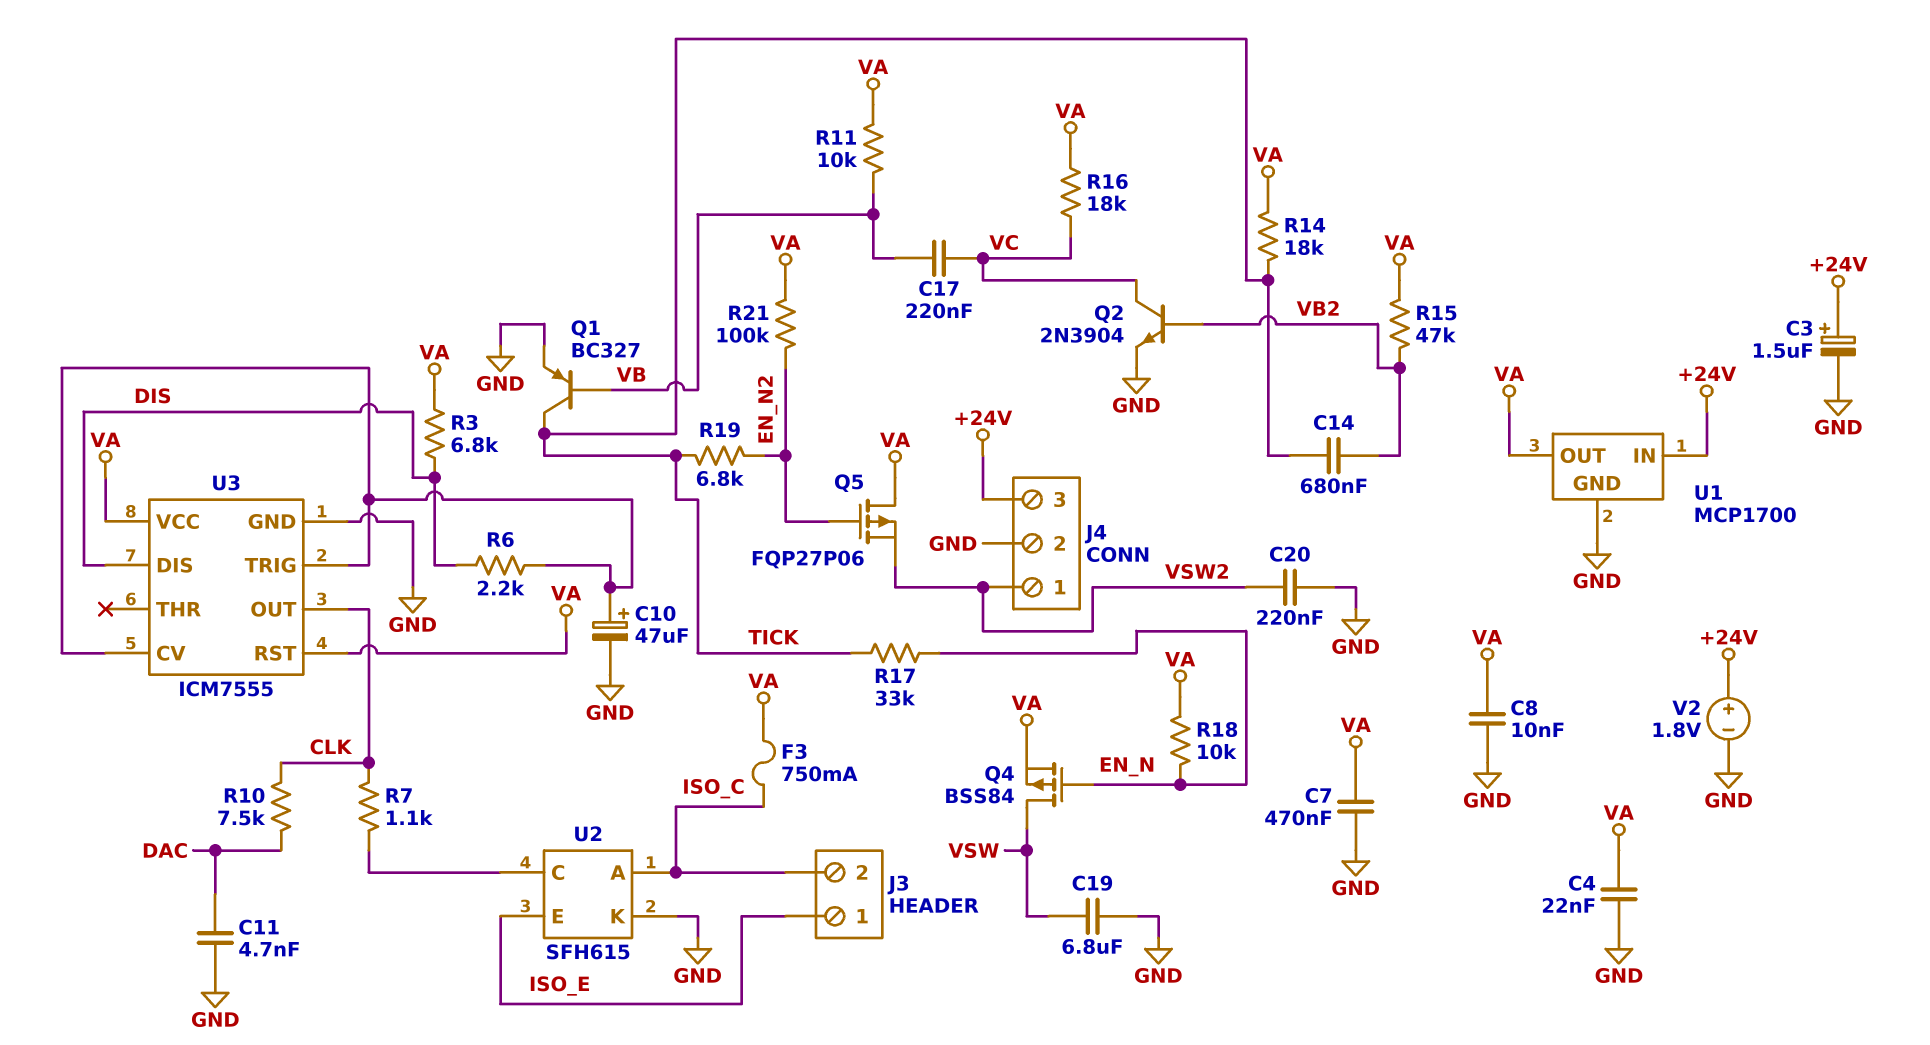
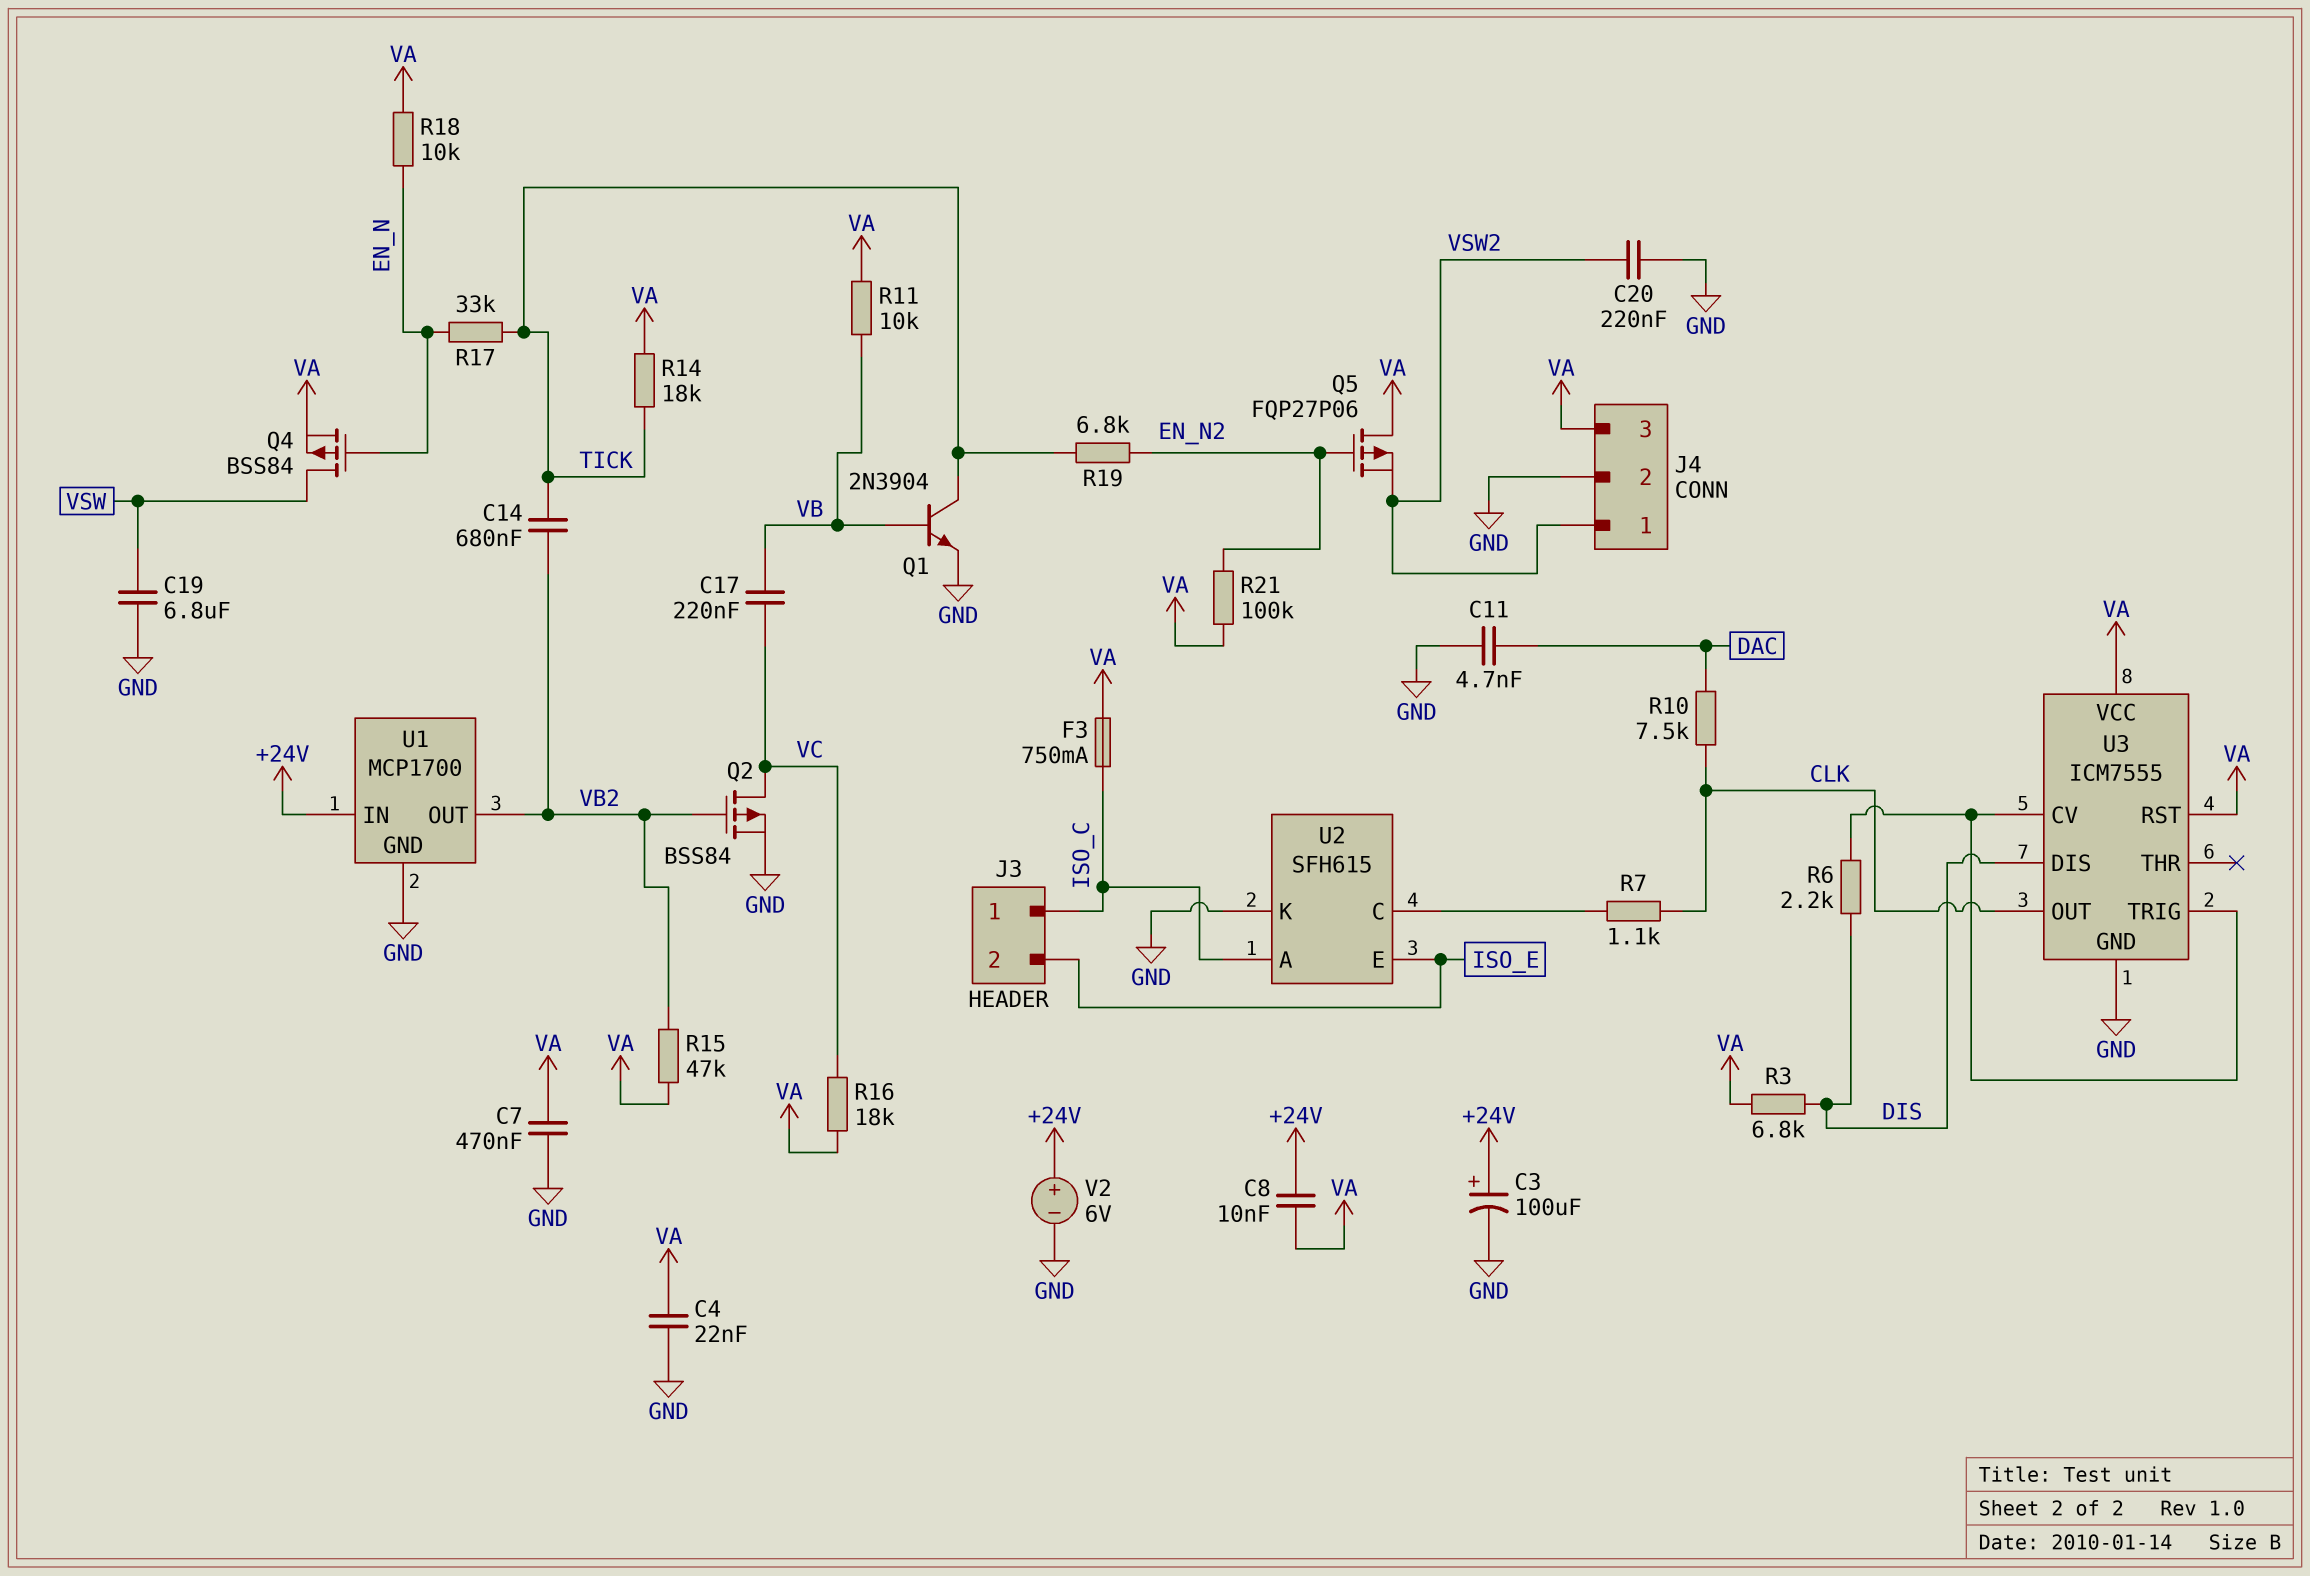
C3: 1.5uF (plus +24V, minus GND) -> 100uF (plus +24V, minus GND)
C8: 10nF (GND, VA) -> 10nF (+24V, VA)
C10: 47uF (plus U3/CV, minus GND) -> none
J3 pin 1: ISO_E -> ISO_C
J3 pin 2: ISO_C -> ISO_E
J4 pin 3: +24V -> VA
Q1: PNP BC327 (B VB, C TICK, E GND) -> NPN 2N3904 (B VB, C TICK, E GND)
Q2: NPN 2N3904 (B VB2, C VC, E GND) -> PMOS BSS84 (G VB2, D VC, S GND)
U1 pin OUT: VA -> VB2
V2: 1.8V (plus +24V, minus GND) -> 6V (plus +24V, minus GND)

